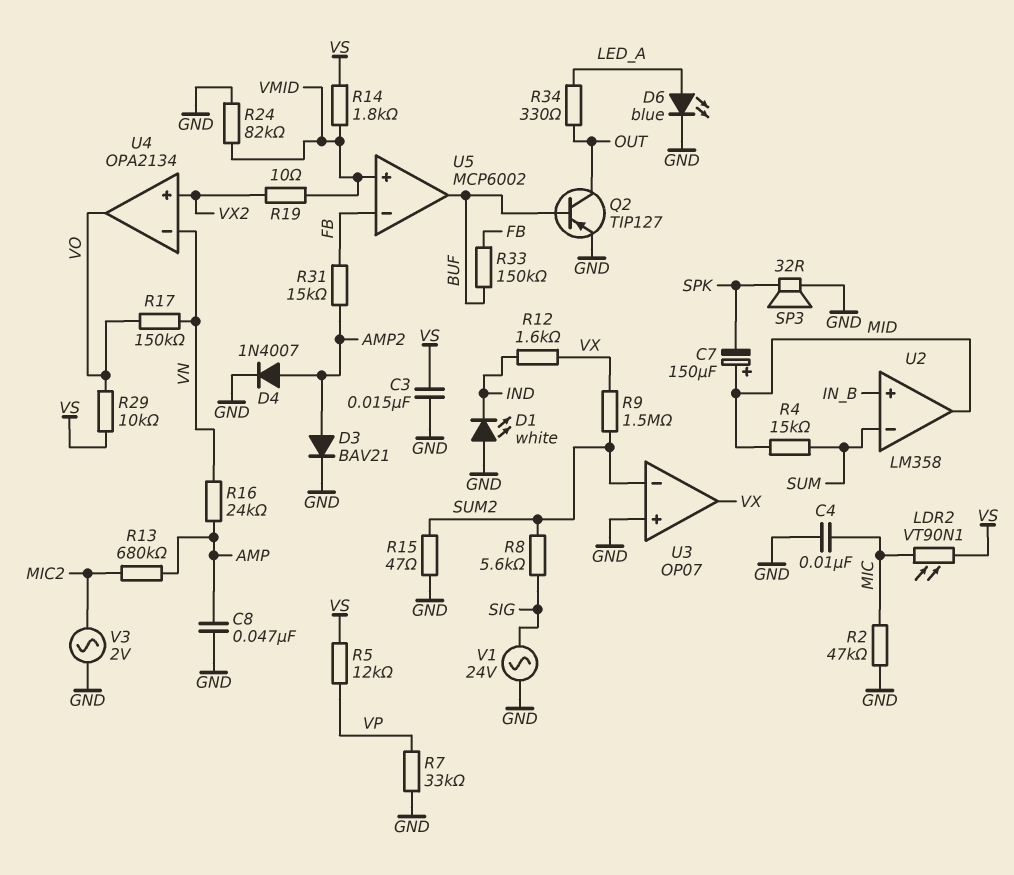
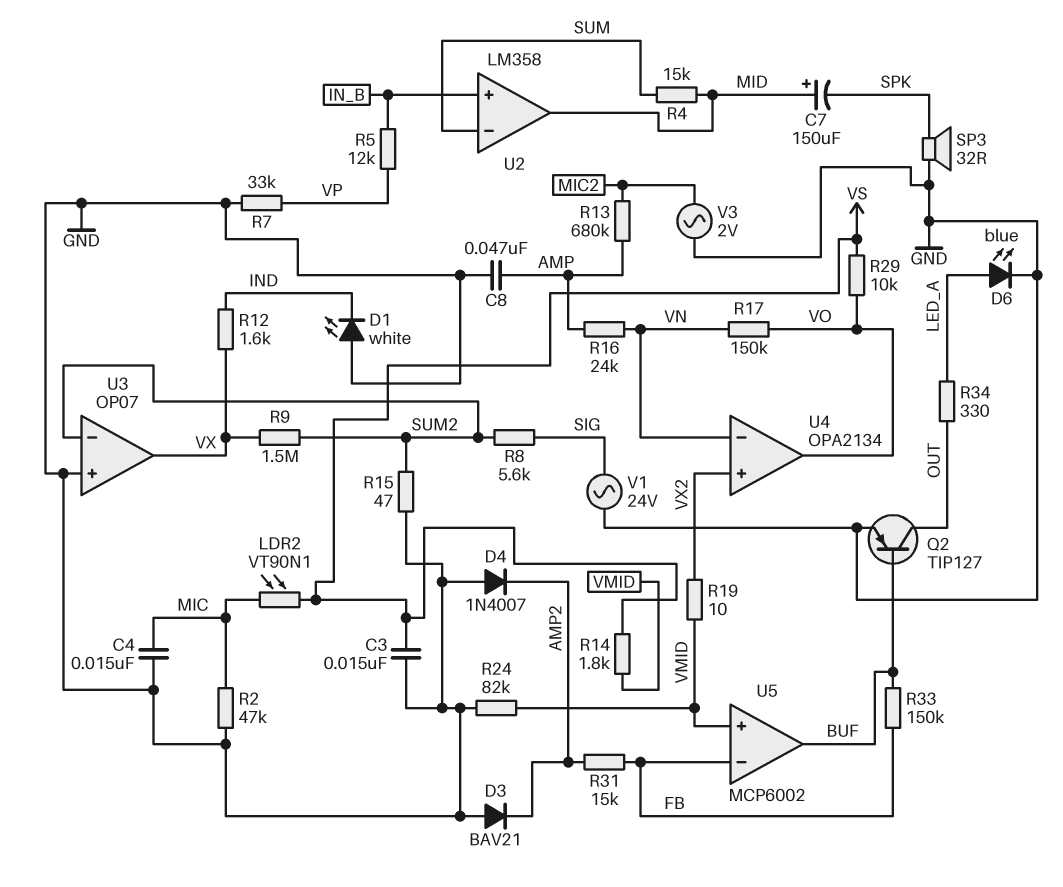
C4: 10nF (GND, MIC) -> 15nF (GND, MIC)
D3: diode BAV21 (A AMP2, K GND) -> diode BAV21 (A GND, K AMP2)
D4: diode 1N4007 (A AMP2, K GND) -> diode 1N4007 (A GND, K AMP2)
R5: 12k (VP, VS) -> 12k (IN_B, VP)

